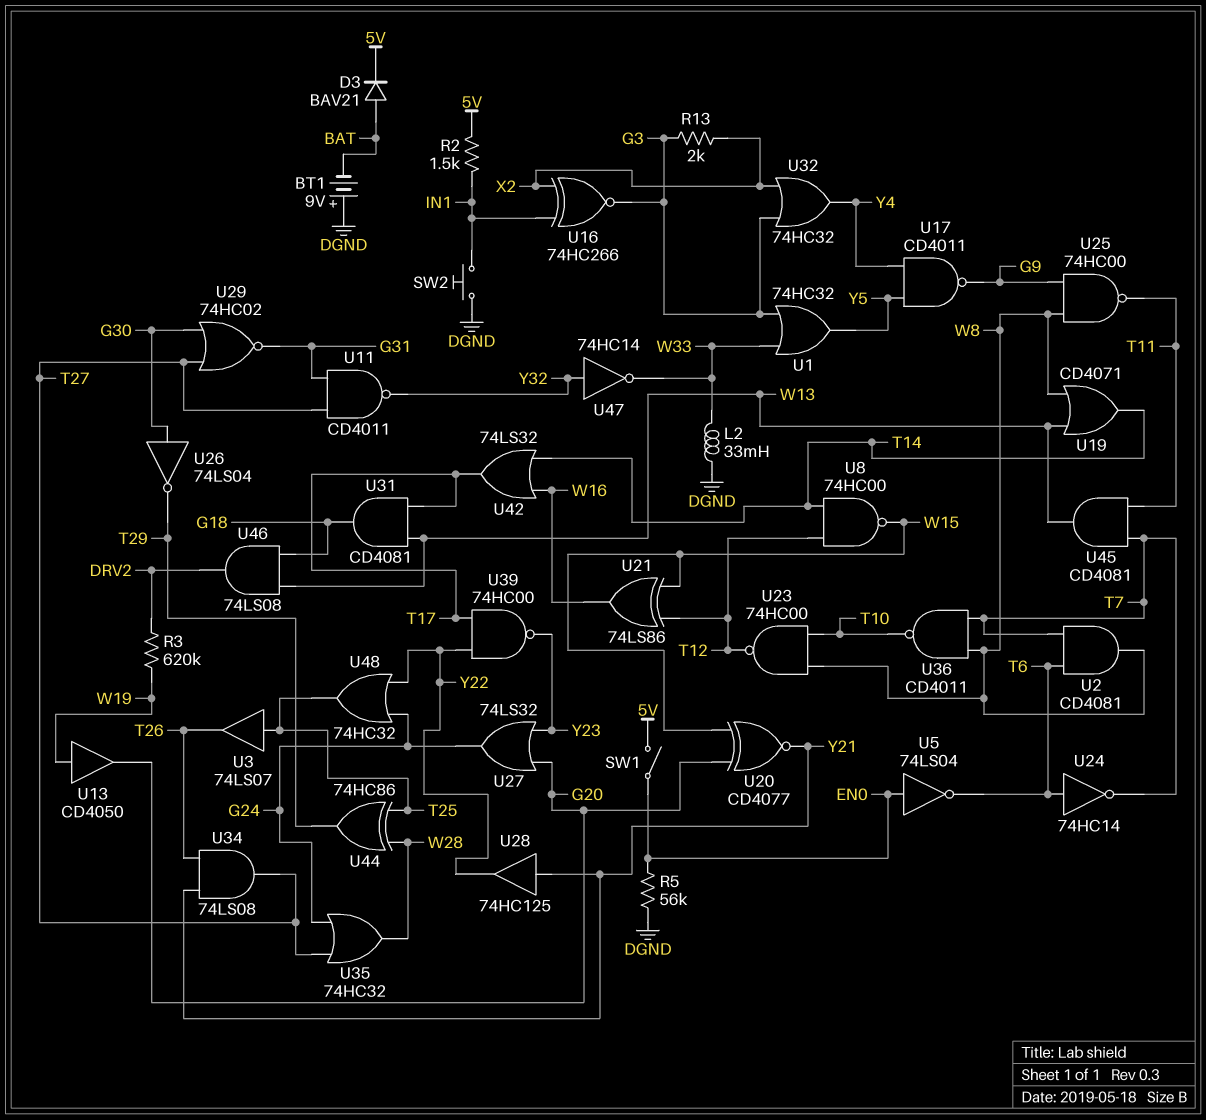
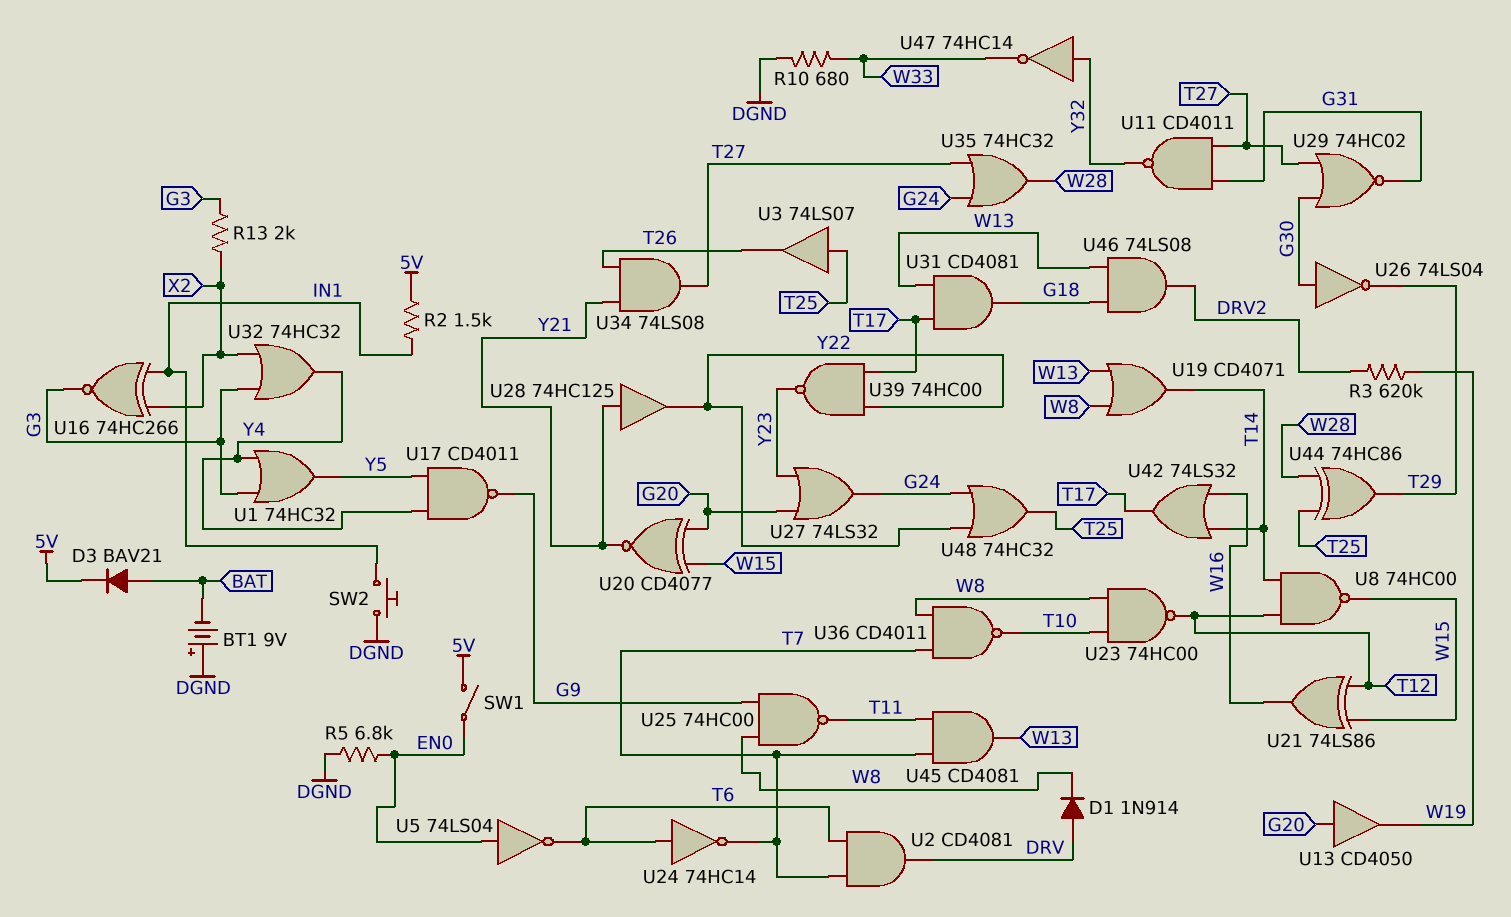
D1: none -> diode 1N914 (A DRV, K W8)
L2: 33mH (DGND, W33) -> none
R5: 56k (DGND, EN0) -> 6.8k (DGND, EN0)
R10: none -> 680 (DGND, W33)
U1: OR 74HC32 (in G3, in W33, out Y5) -> OR 74HC32 (in G3, in Y4, out Y5)
U2: AND CD4081 (in T6, in T7, out W8) -> AND CD4081 (in T6, in T7, out DRV)
U13: buffer CD4050 (in W19, out G20) -> buffer CD4050 (in G20, out W19)

